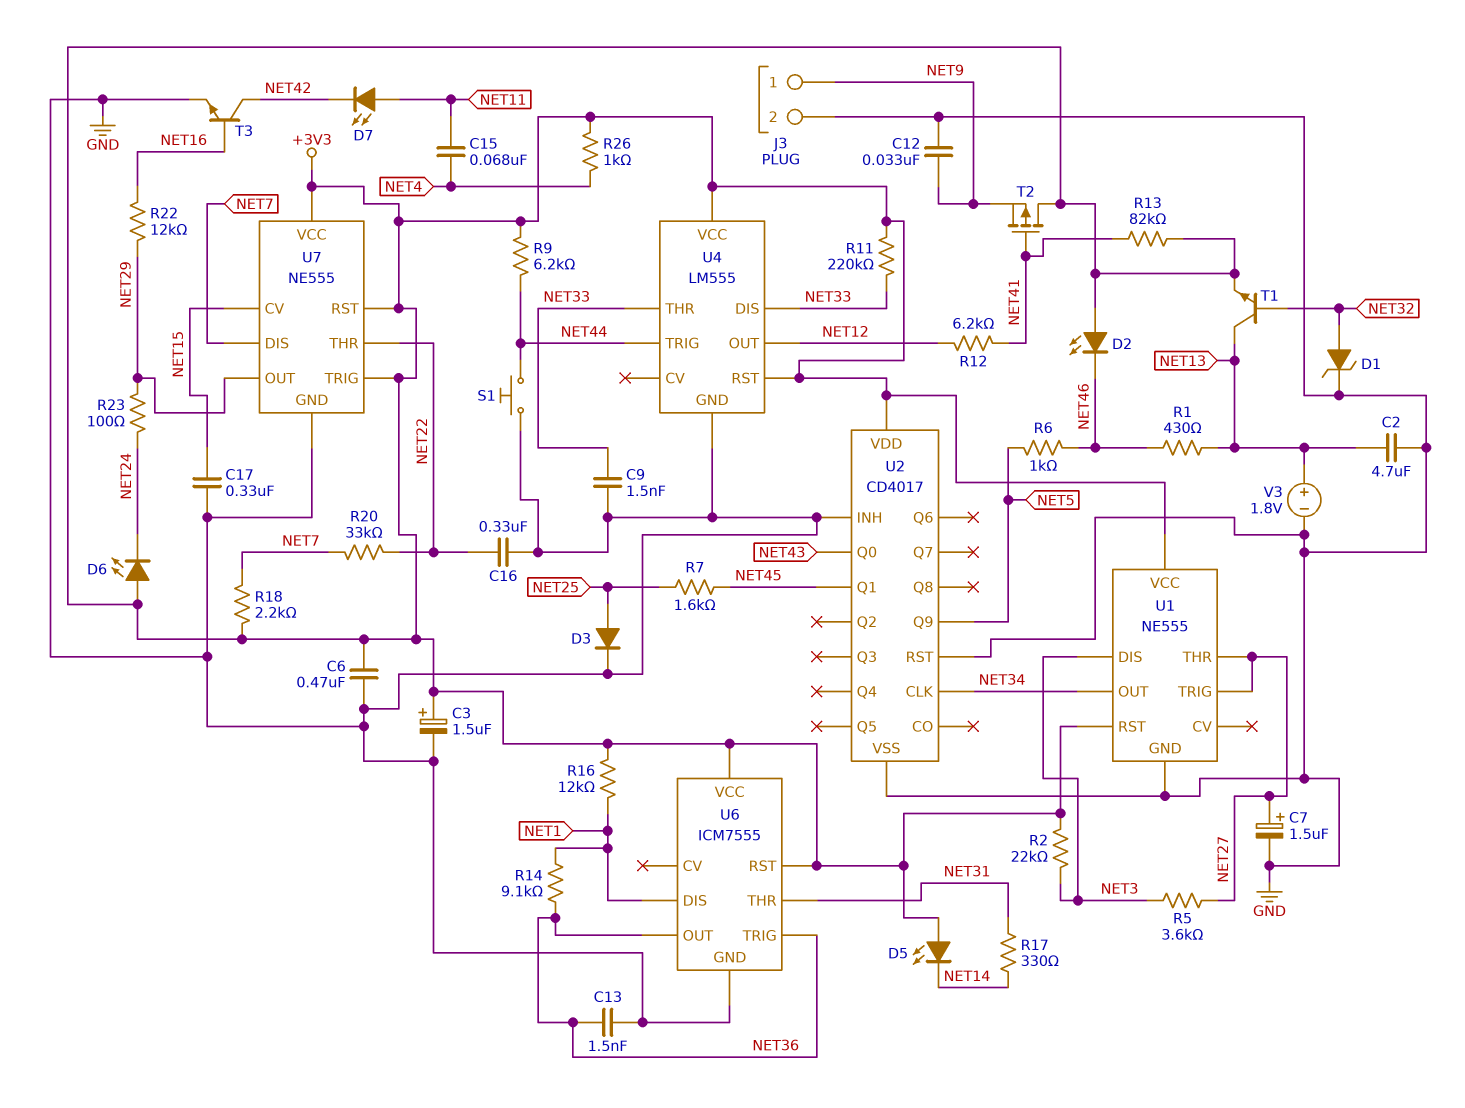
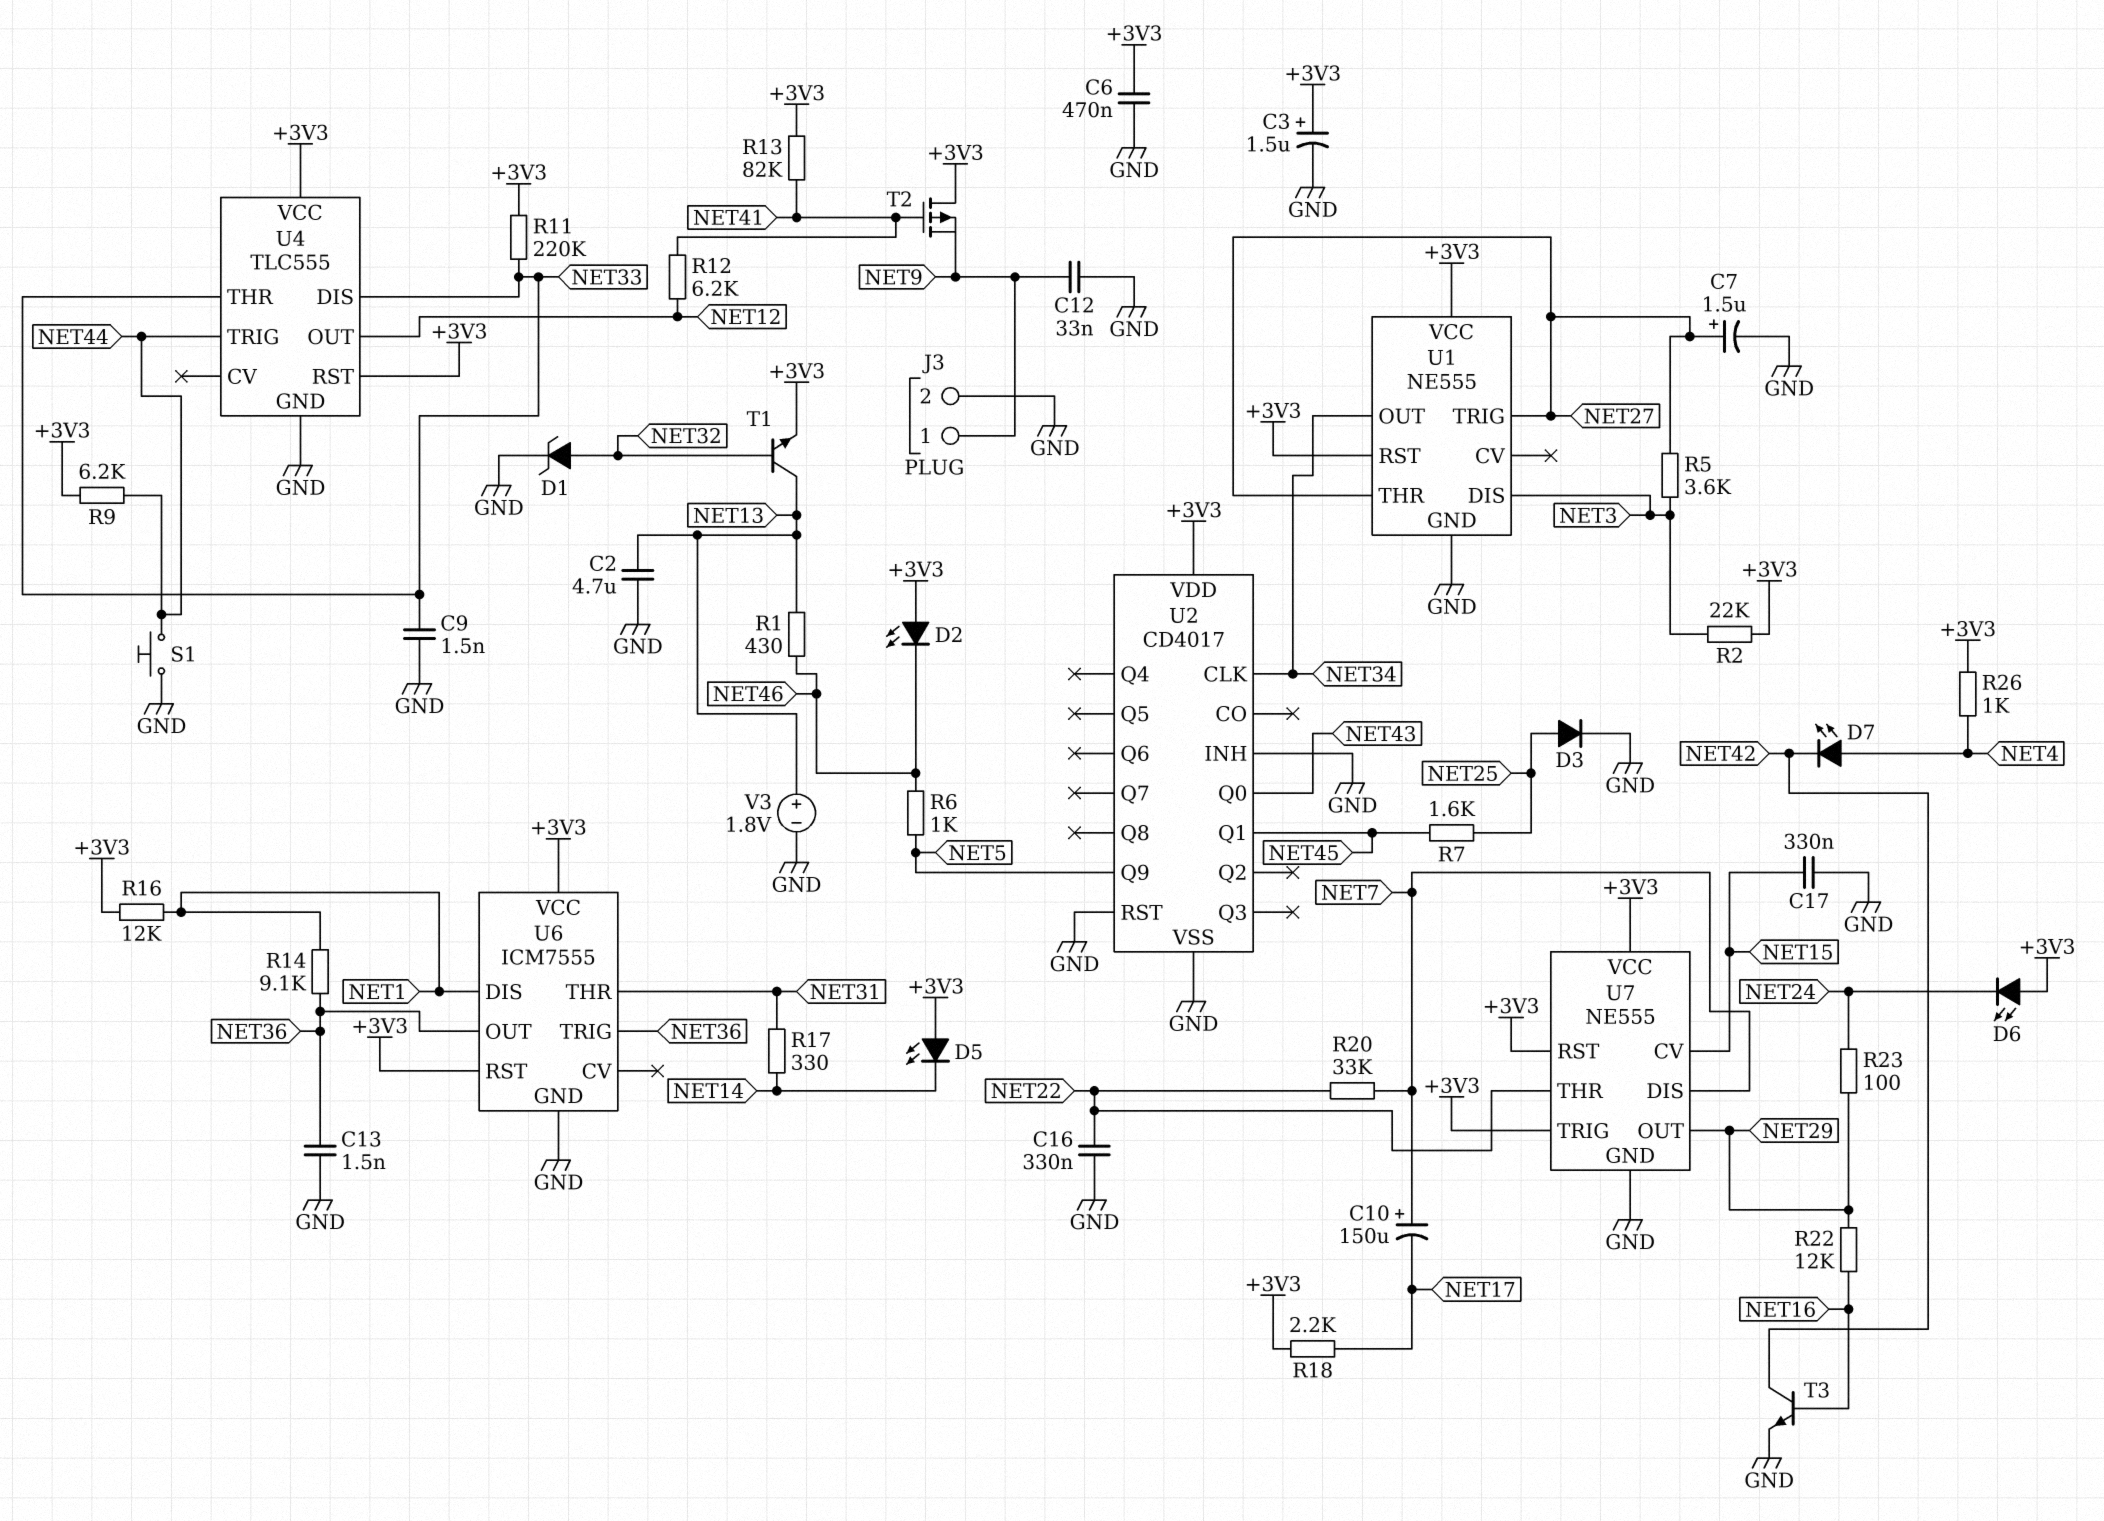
C10: none -> 150uF (plus NET7, minus NET17)
C15: 68nF (NET4, NET11) -> none
D7: LED (A NET11, K NET42) -> LED (A NET4, K NET42)
R18: 2.2k (+3V3, NET7) -> 2.2k (+3V3, NET17)
U4: LM555 -> TLC555

